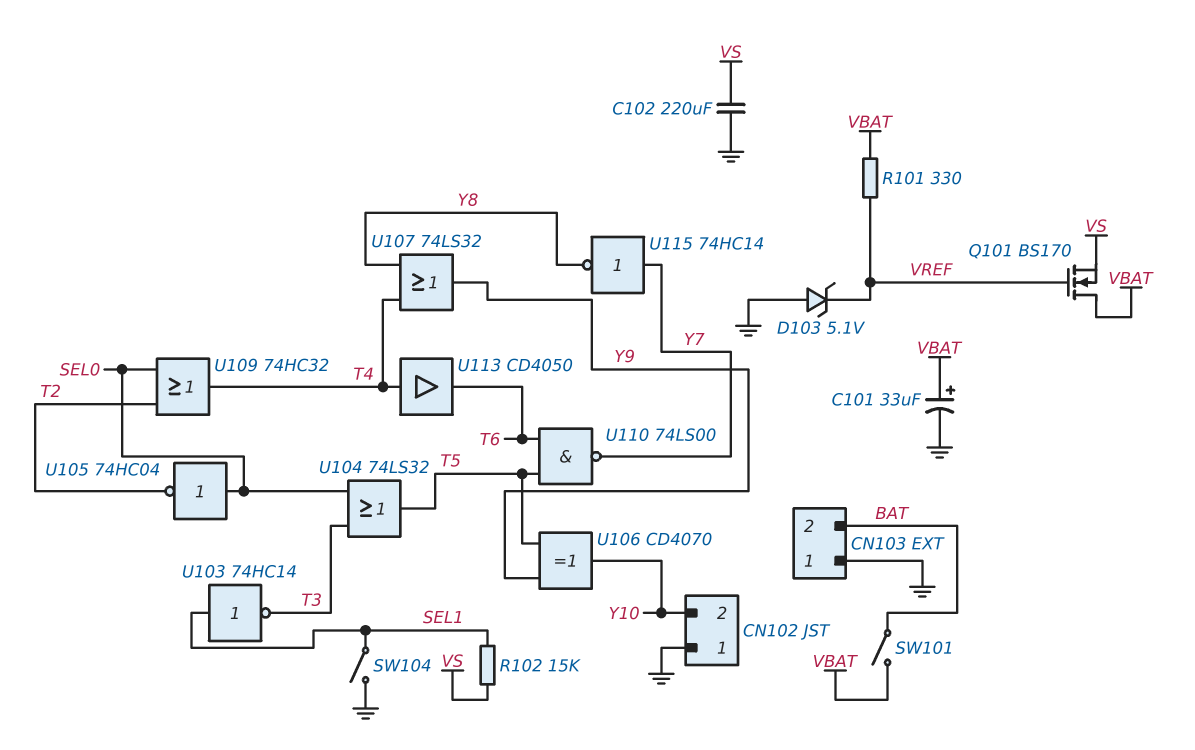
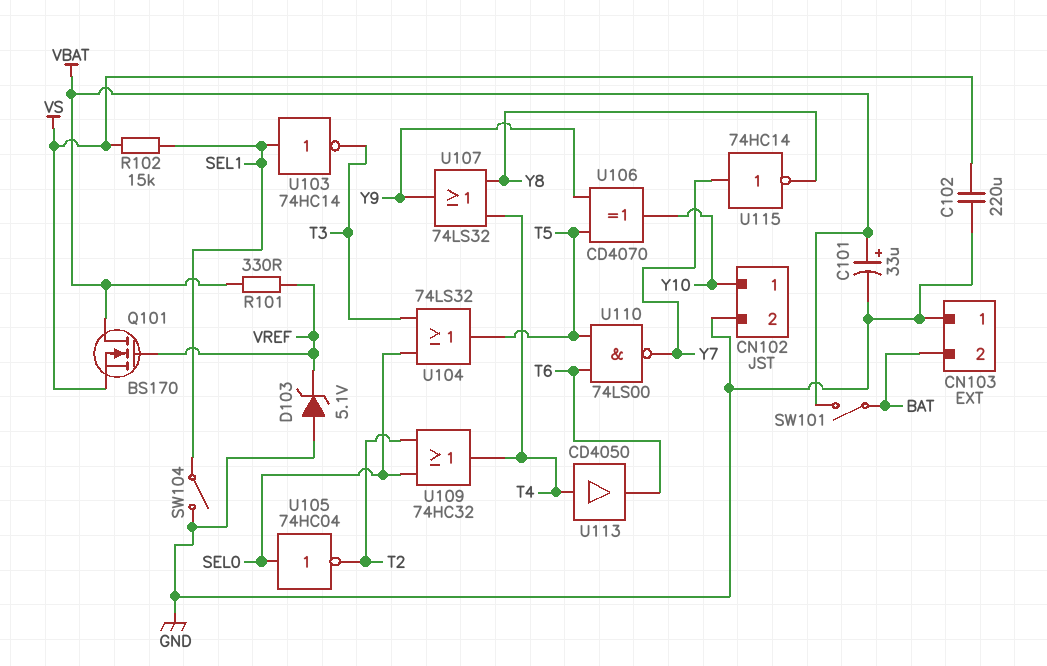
CN102 pin 1: GND -> Y10
CN102 pin 2: Y10 -> GND

